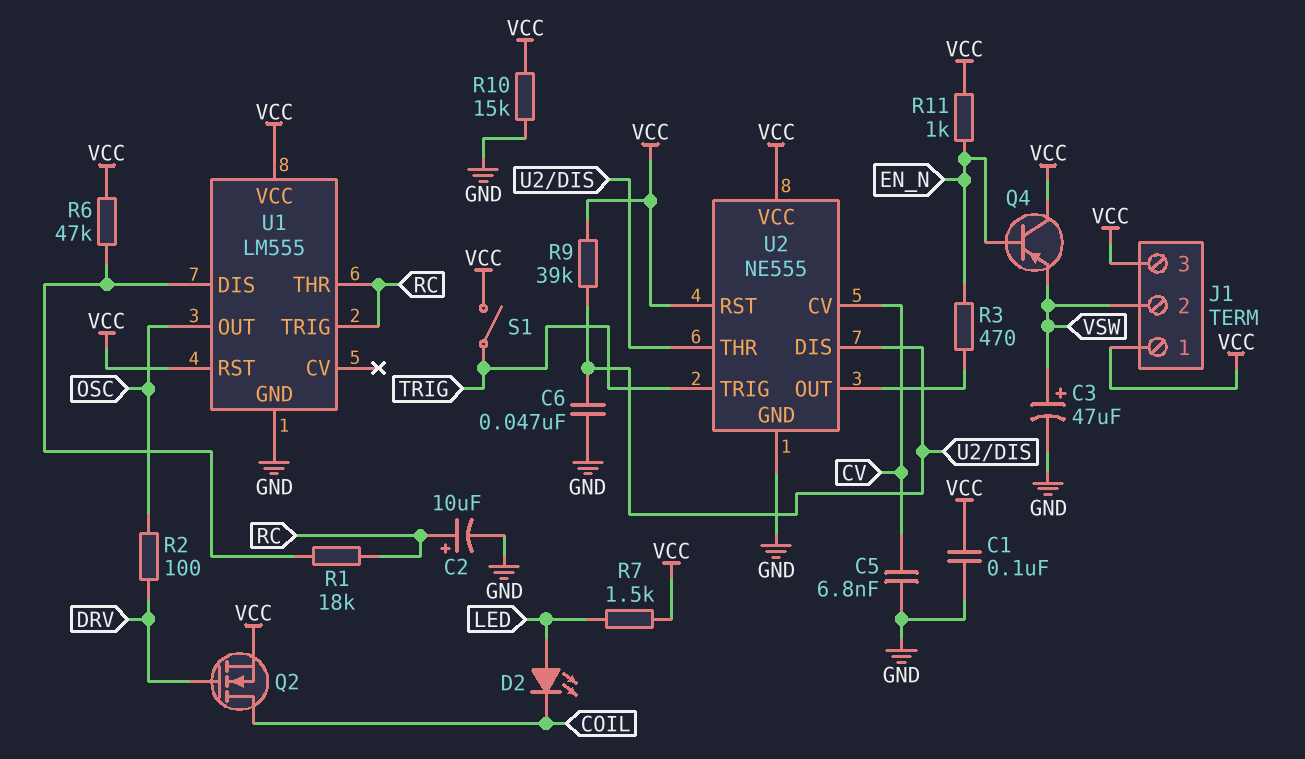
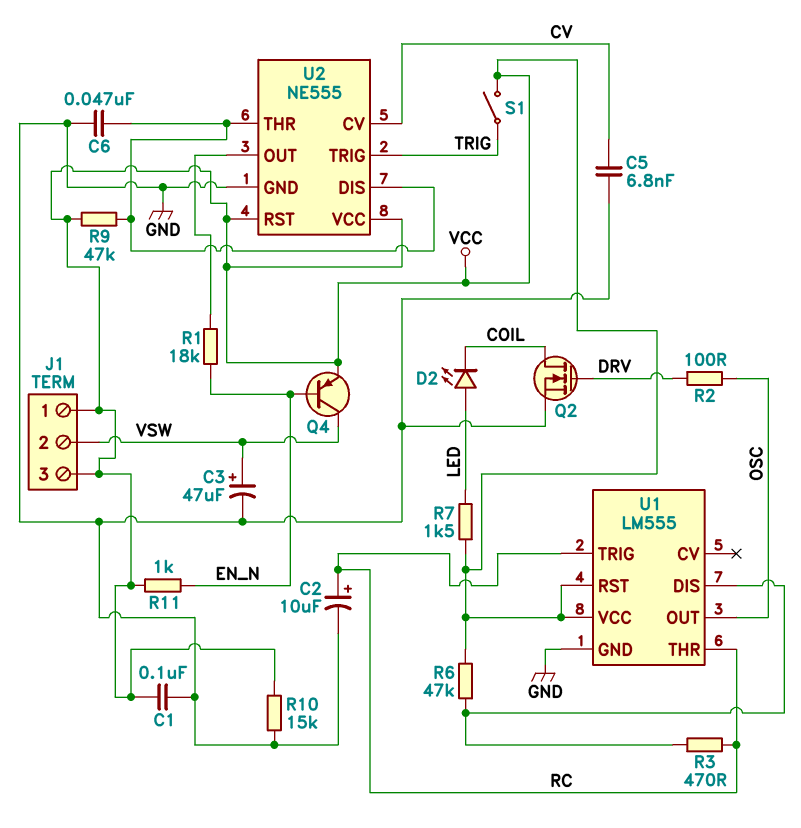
Q2: NMOS (G DRV, D COIL, S VCC) -> NMOS (G DRV, D COIL, S GND)
Q4: PNP (B EN_N, C VCC, E VSW) -> PNP (B EN_N, C VSW, E VCC)
R1: 18k (RC, U1/DIS) -> 18k (EN_N, U2/OUT)
R3: 470 (EN_N, U2/OUT) -> 470 (RC, U1/DIS)
R9: 39k (U2/DIS, VCC) -> 47k (U2/DIS, VCC)

